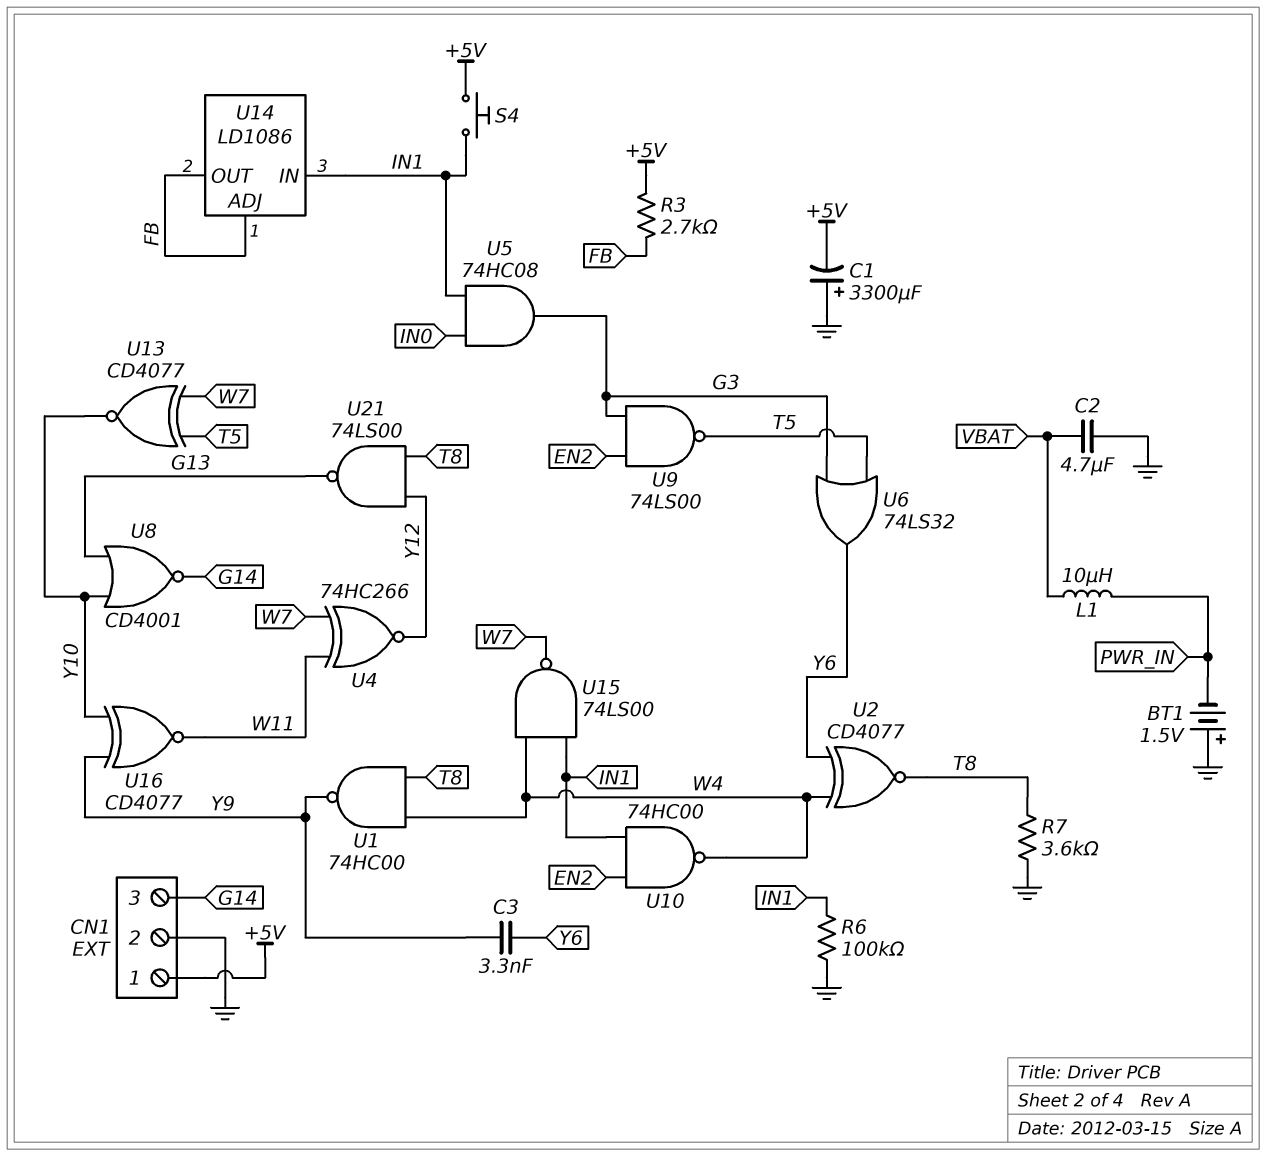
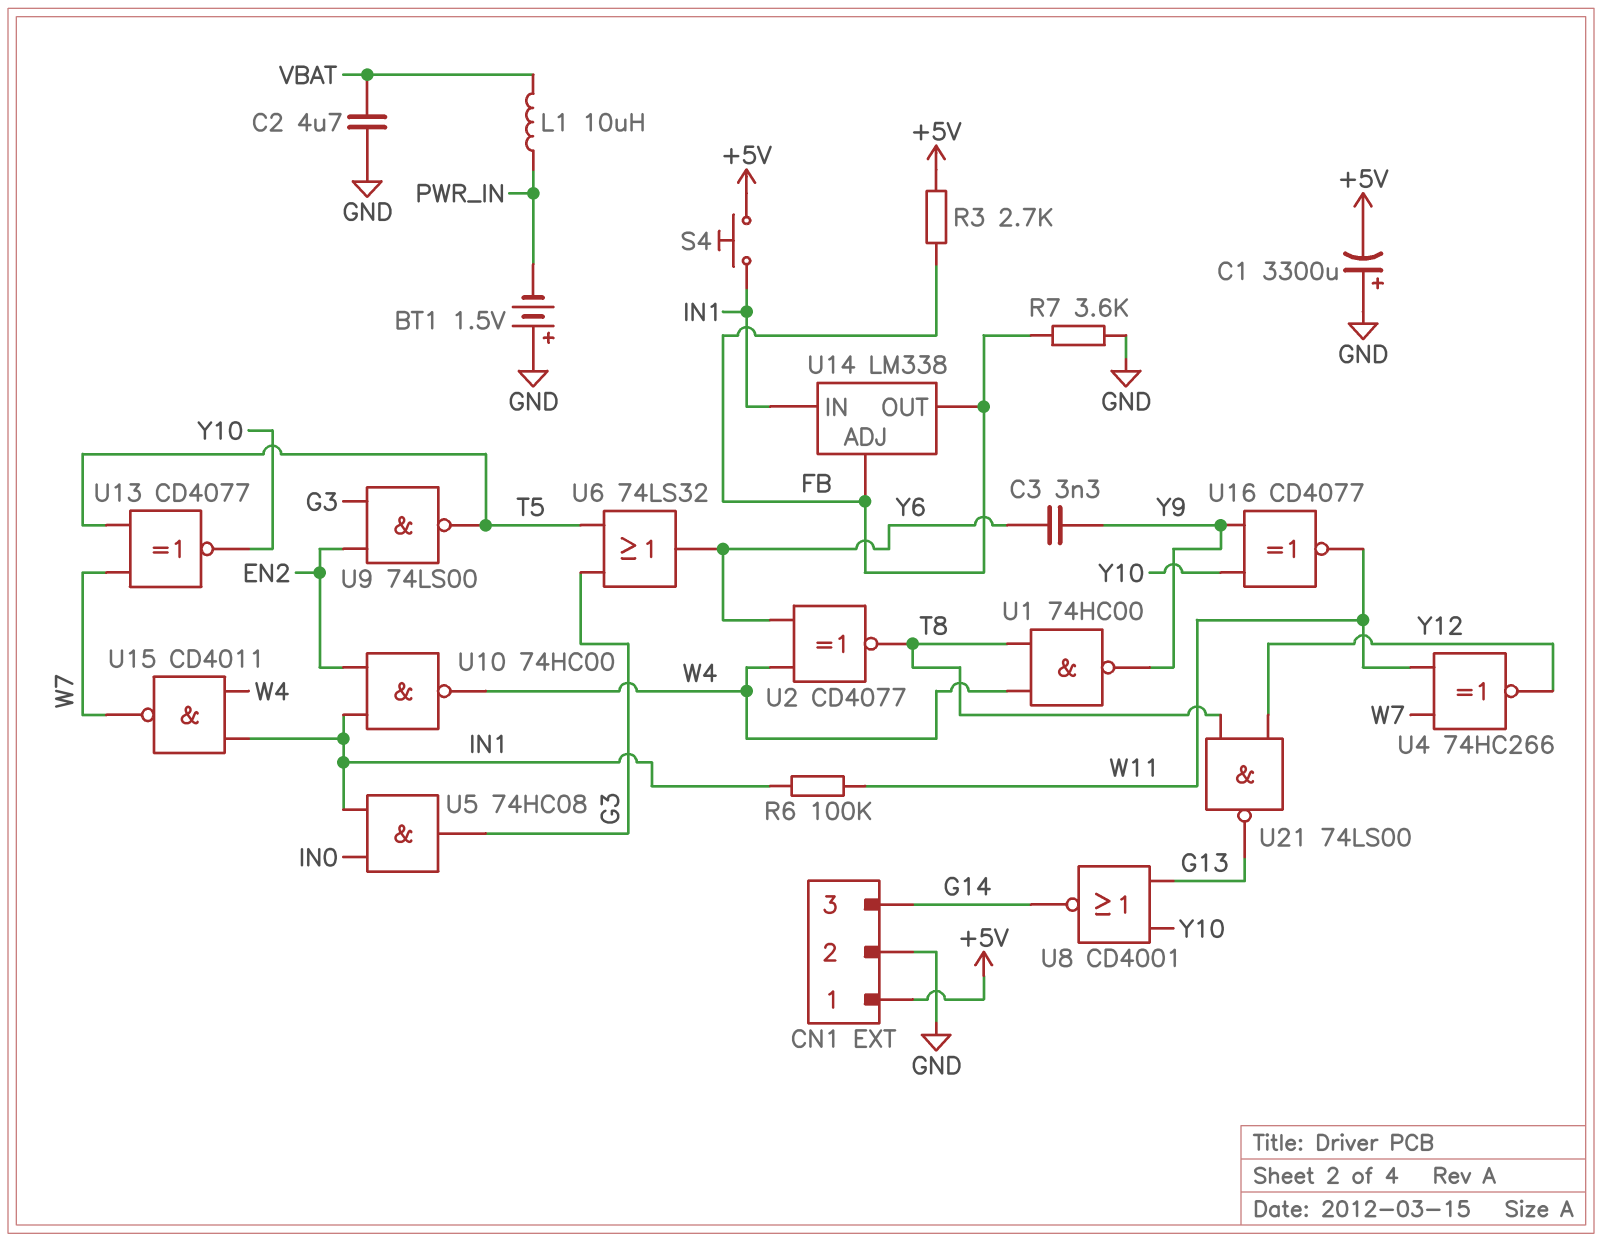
R6: 100k (GND, IN1) -> 100k (IN1, W11)
R7: 3.6k (GND, T8) -> 3.6k (FB, GND)
U14: LD1086 -> LM338
U15: NAND 74LS00 (in IN1, in W4, out W7) -> NAND CD4011 (in IN1, in W4, out W7)

